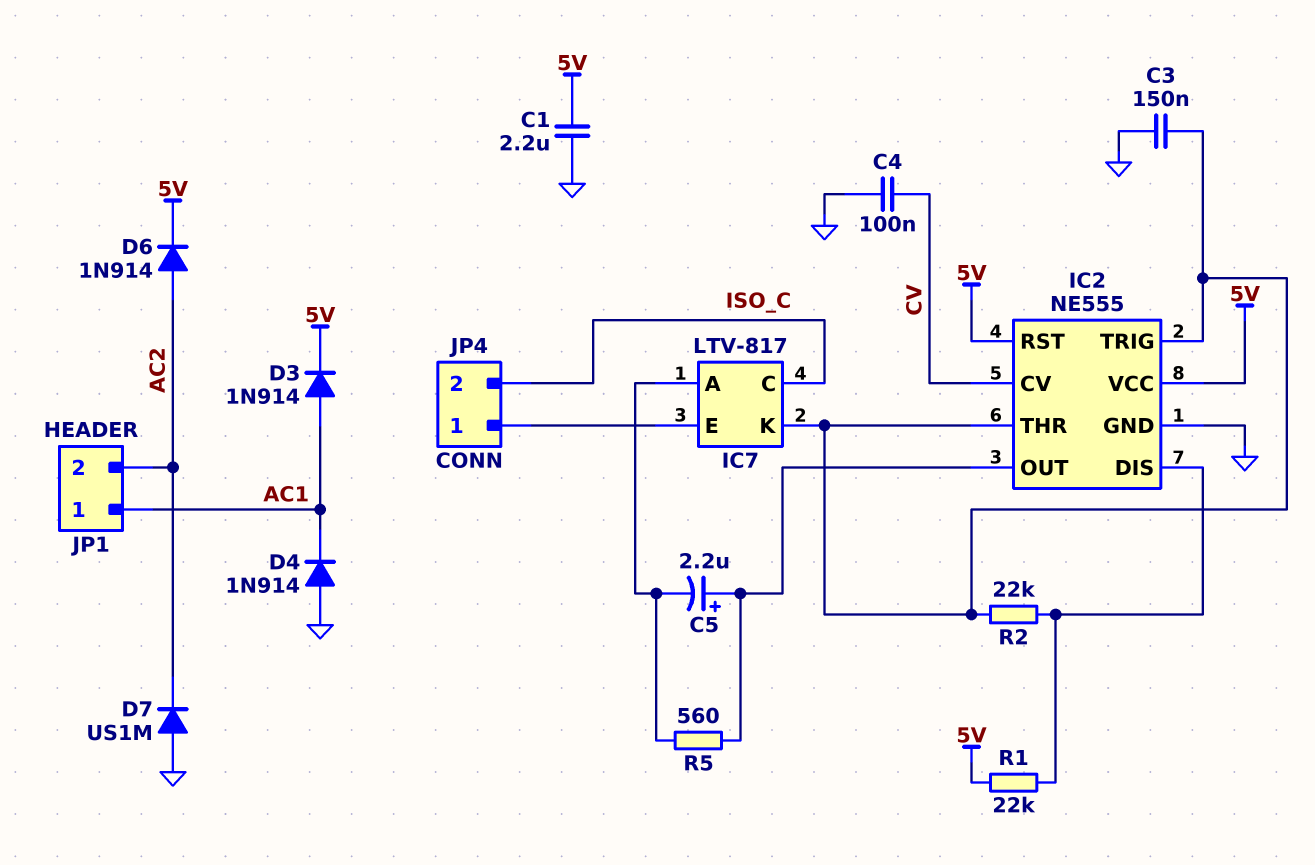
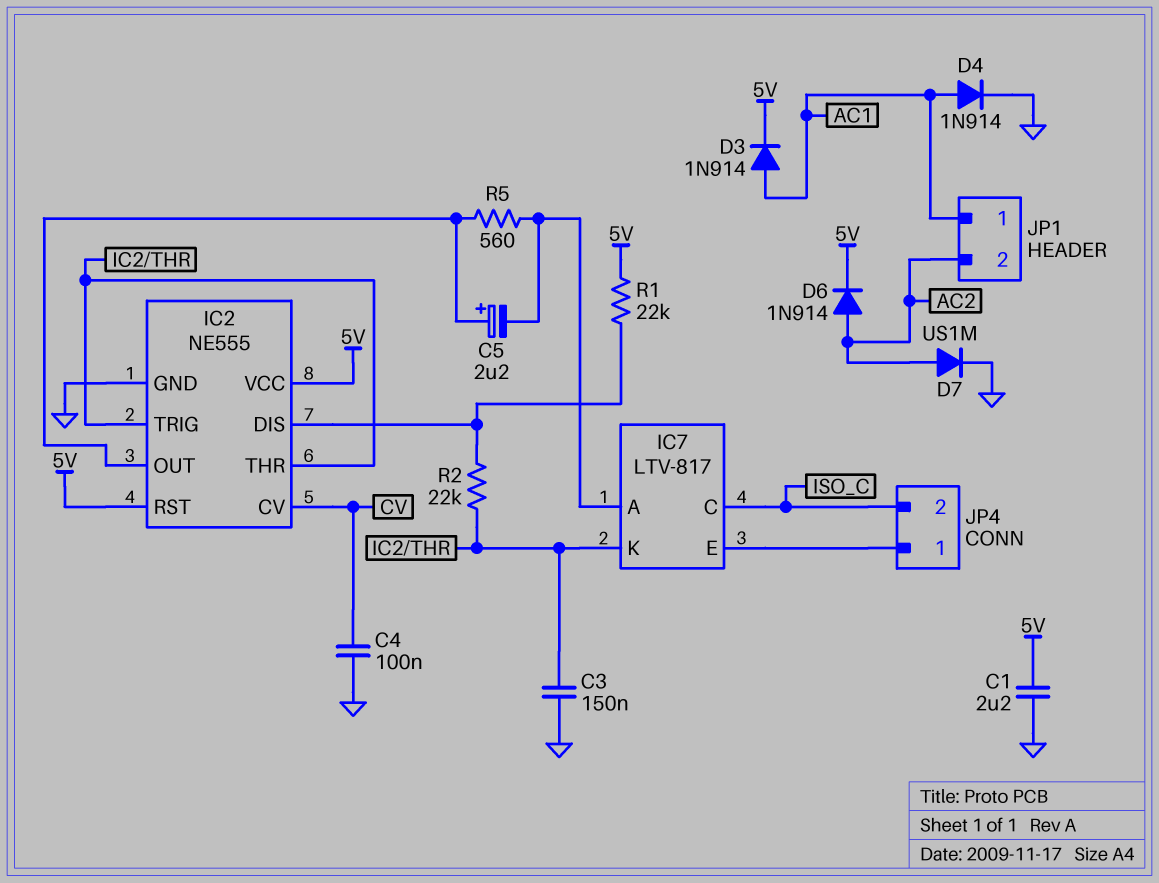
D4: diode 1N914 (A GND, K AC1) -> diode 1N914 (A AC1, K GND)
D7: diode US1M (A GND, K AC2) -> diode US1M (A AC2, K GND)

